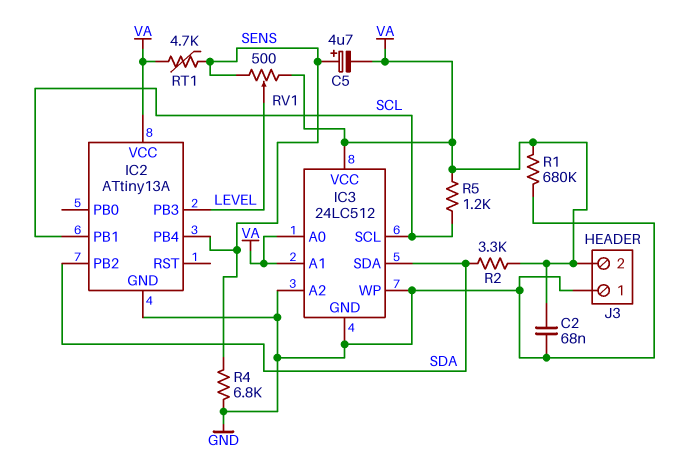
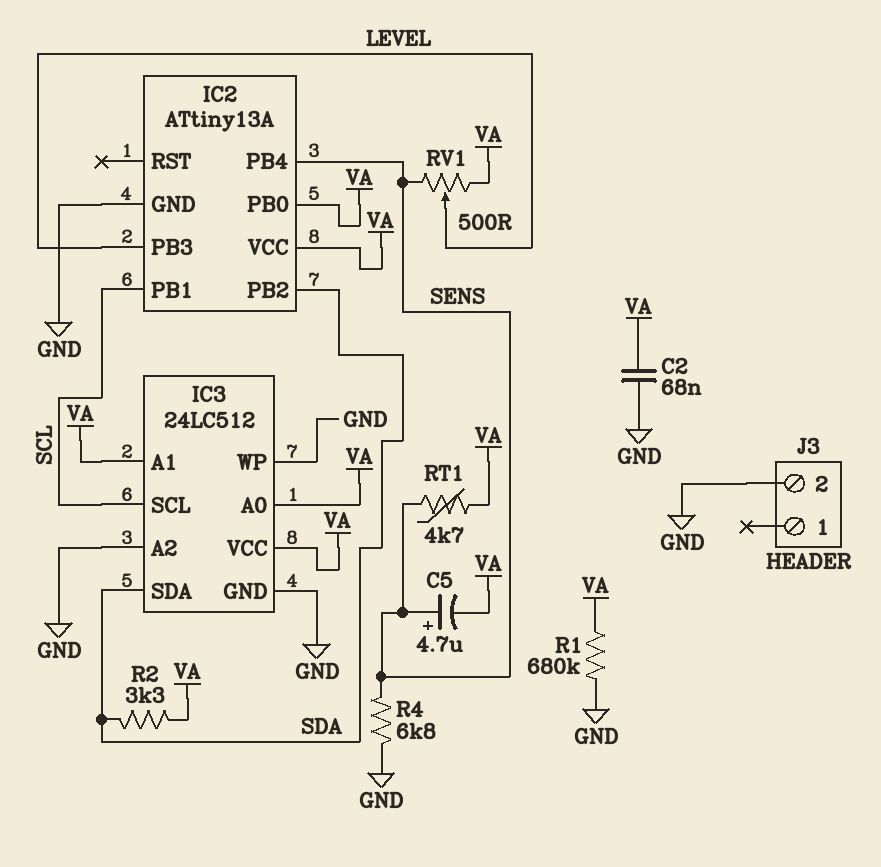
IC2 pin PB0: none -> VA
J3 pin 1: GND -> none
J3 pin 2: VA -> GND
R5: 1.2k (SCL, VA) -> none

